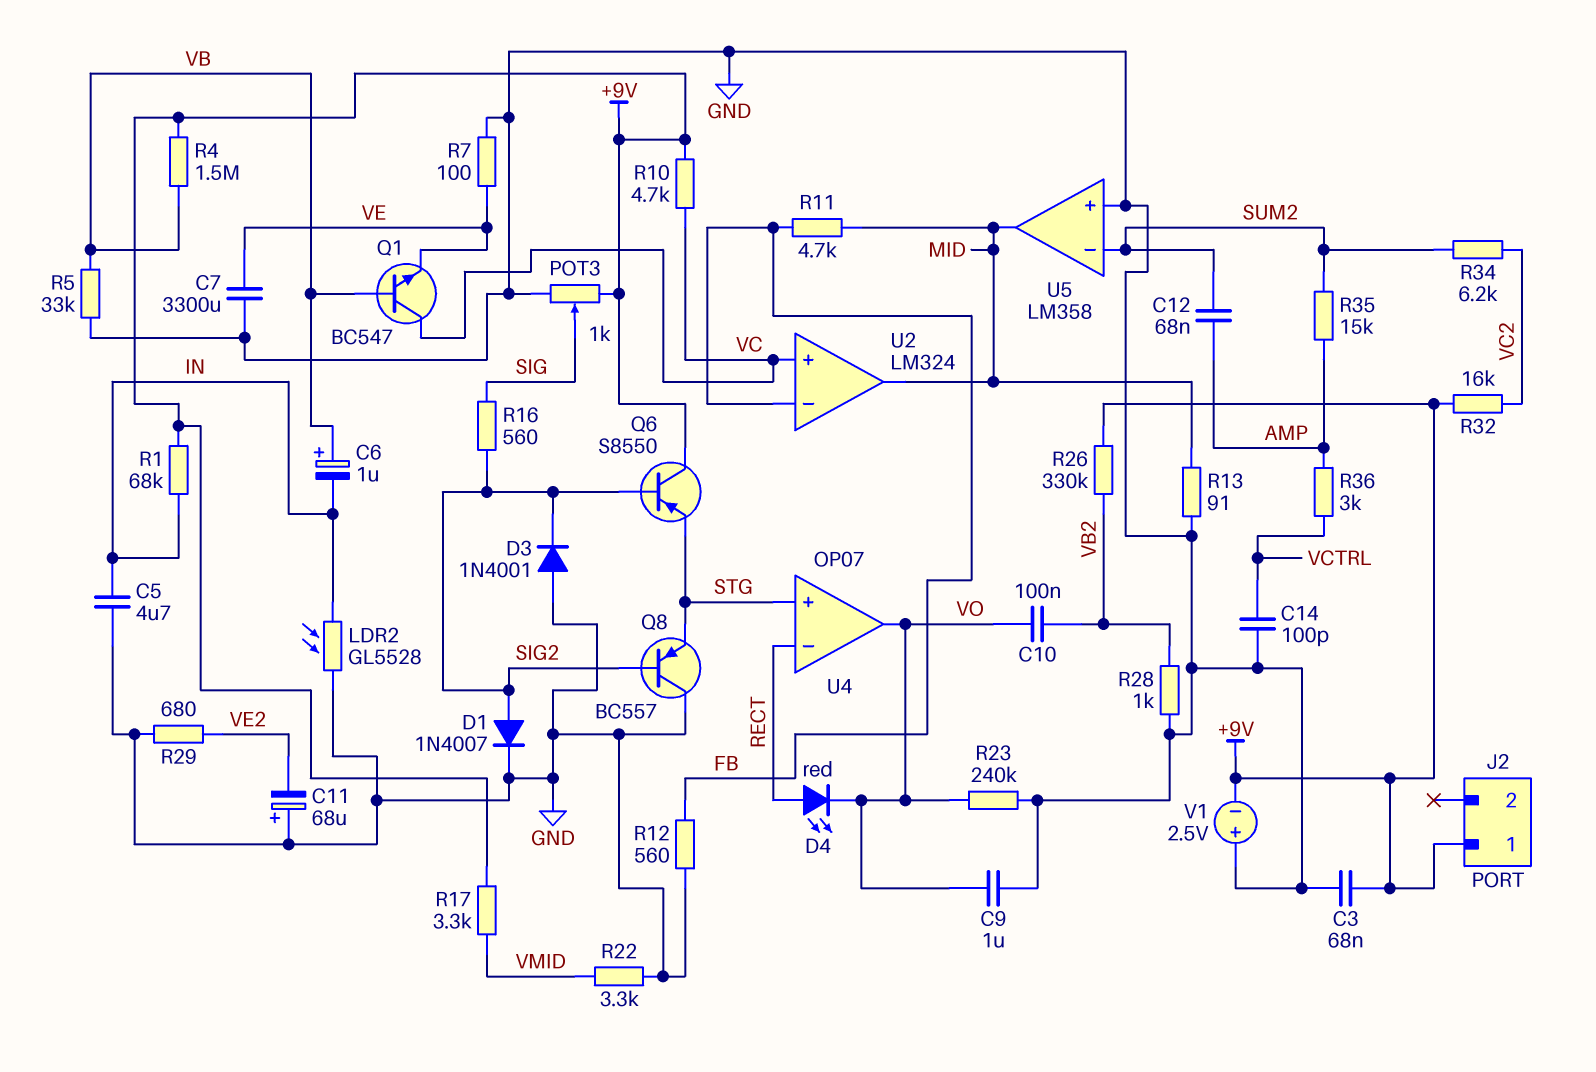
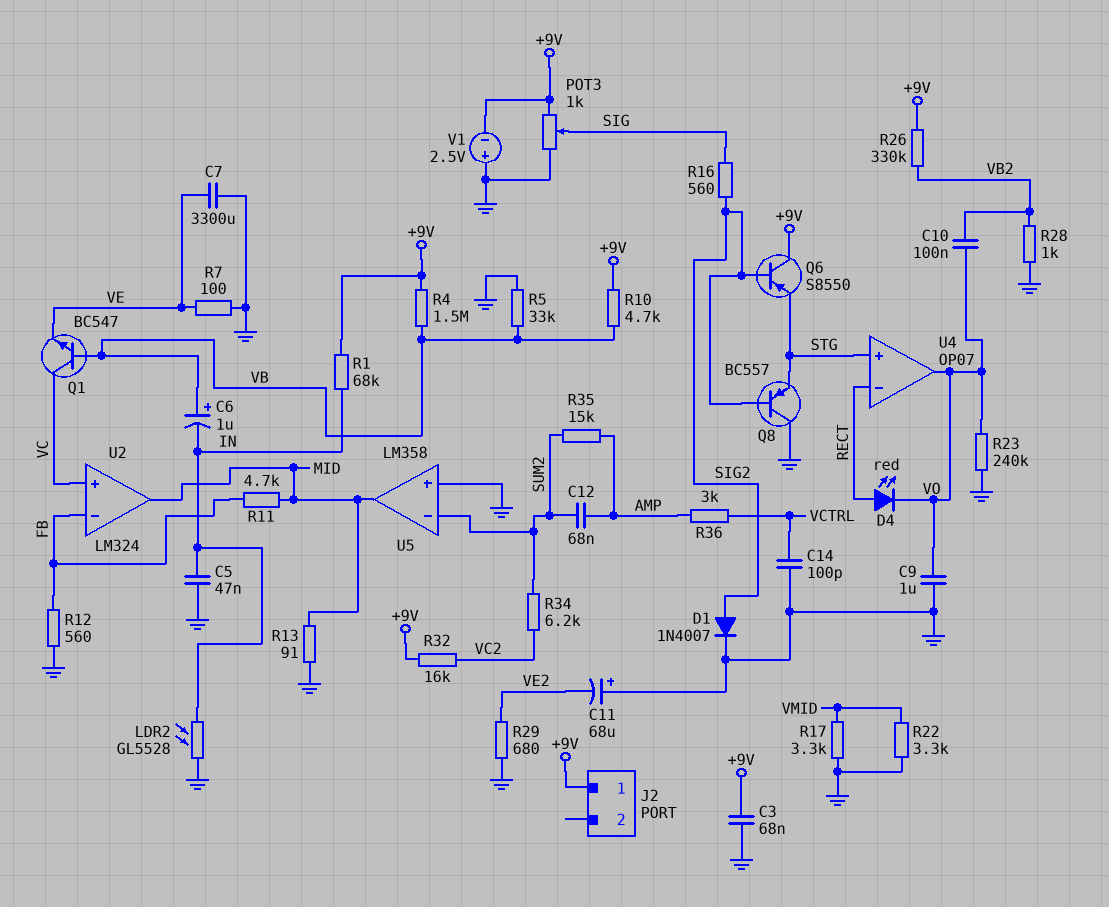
C5: 4.7uF (GND, IN) -> 47nF (GND, IN)
D3: diode 1N4001 (A GND, K SIG2) -> none
R10: 4.7k (+9V, VC) -> 4.7k (+9V, VB)
R17: 3.3k (+9V, VMID) -> 3.3k (GND, VMID)

